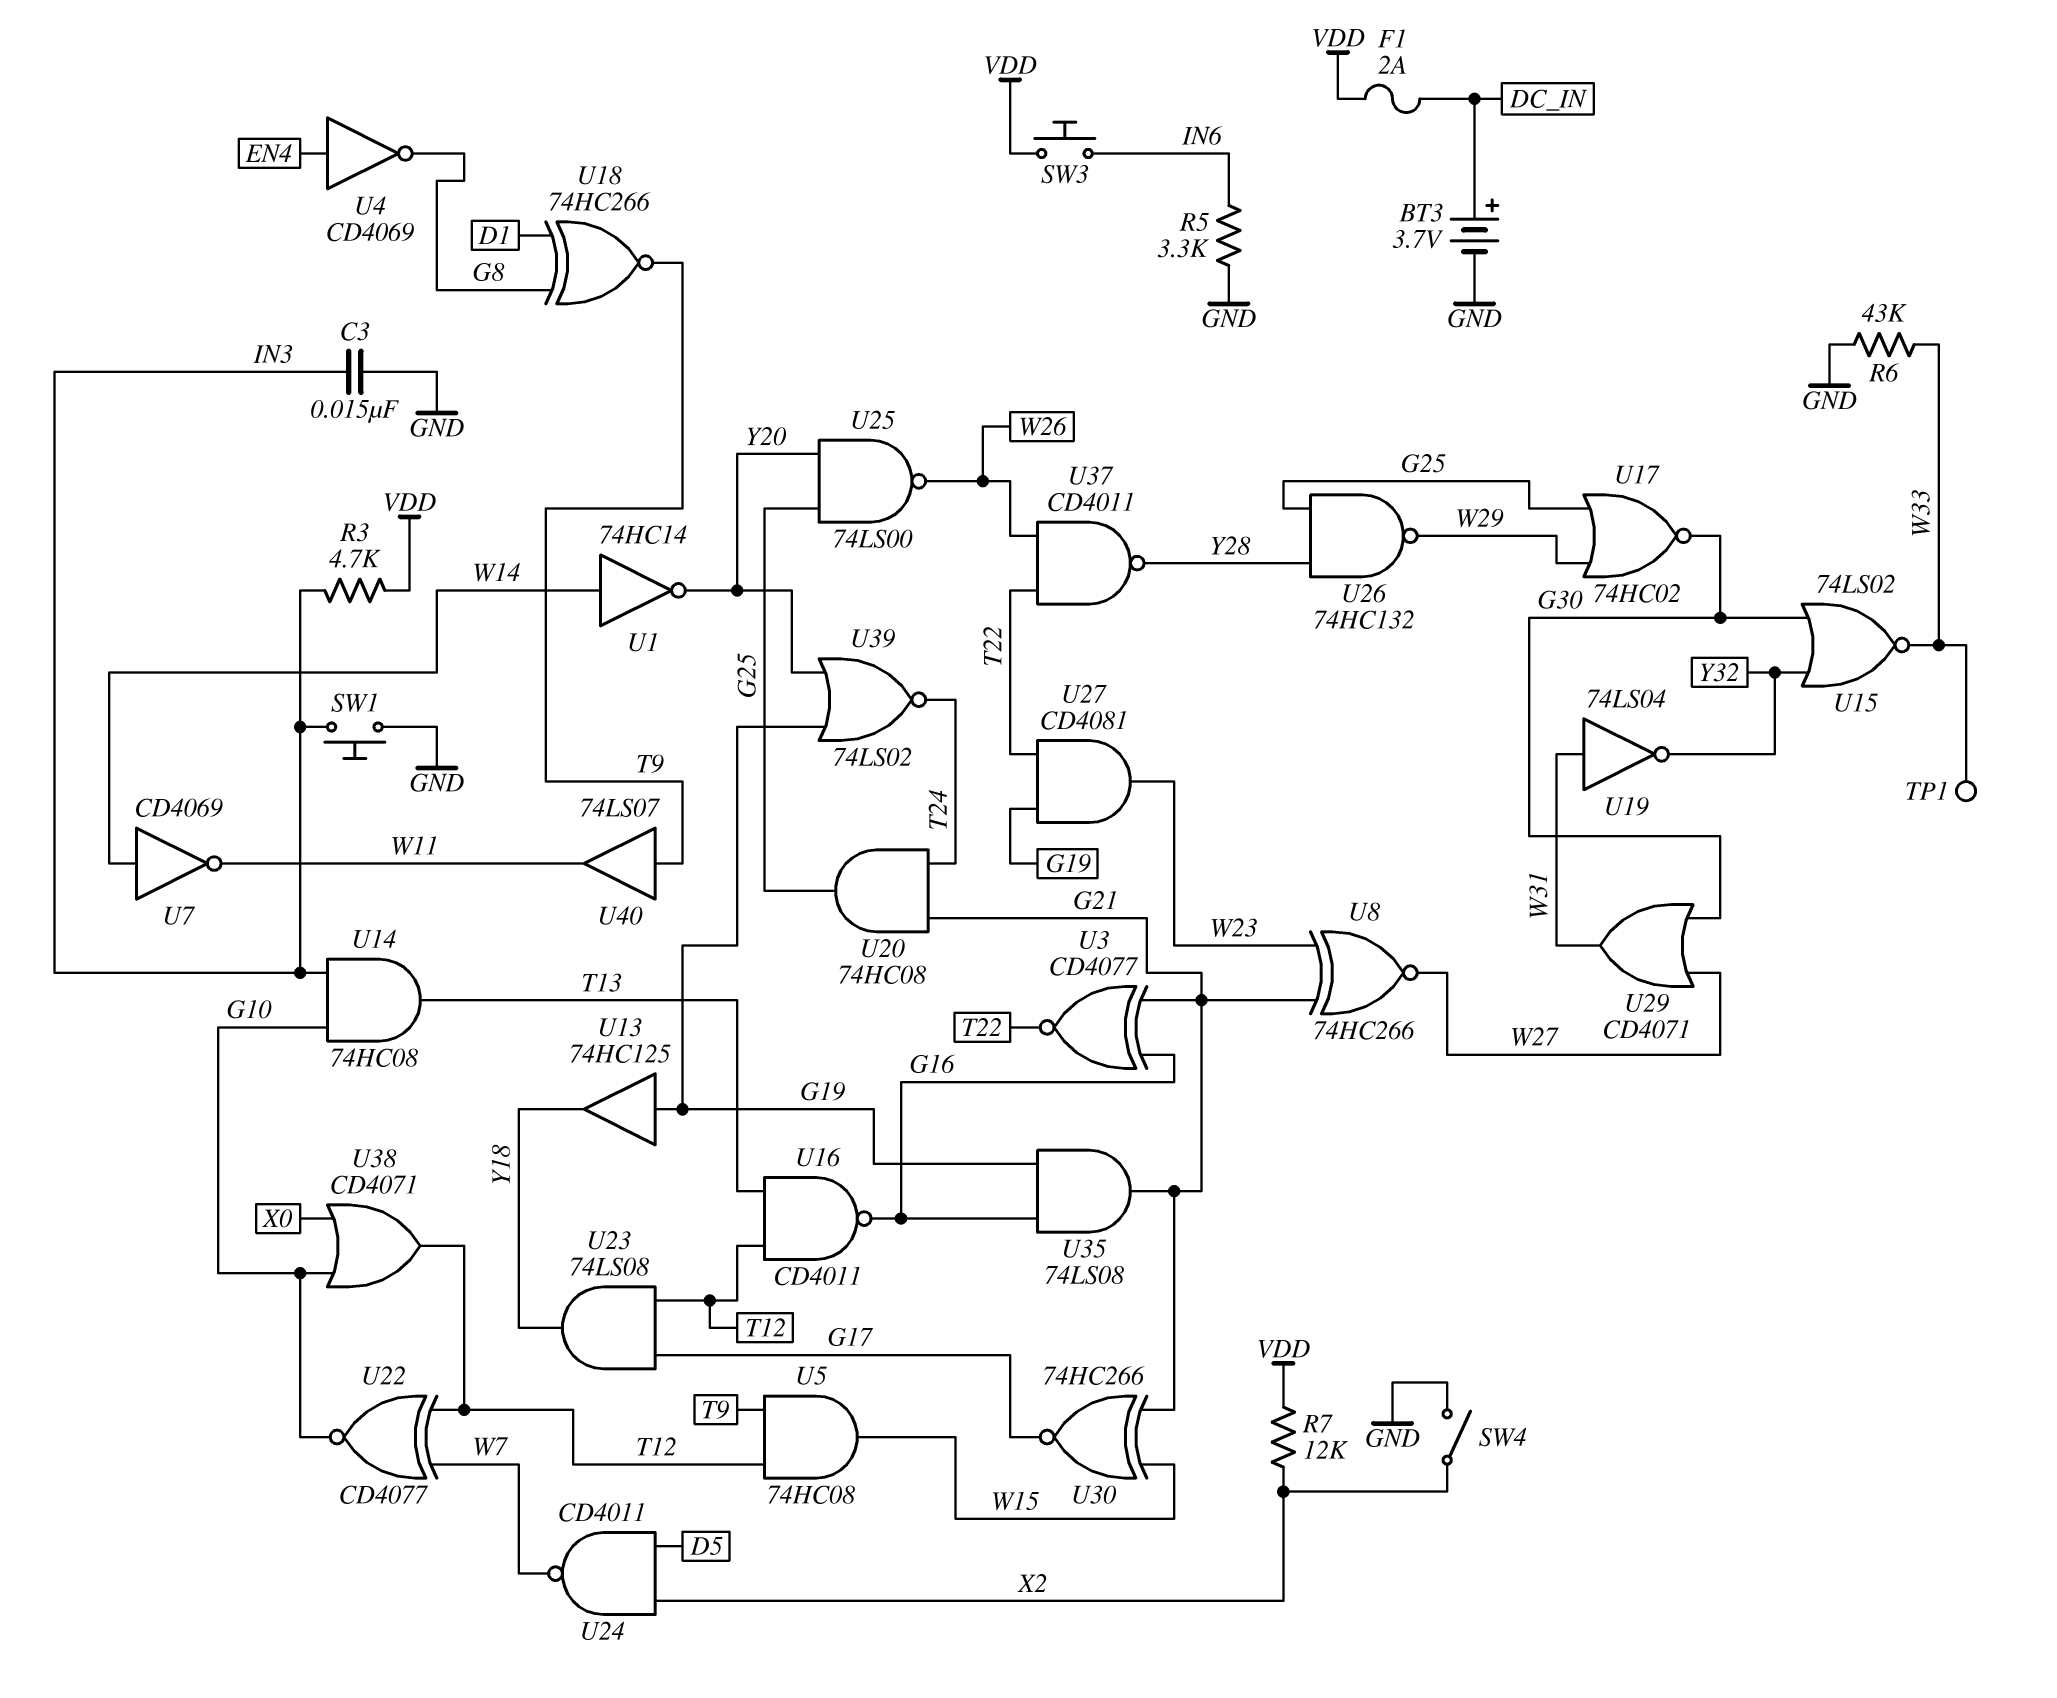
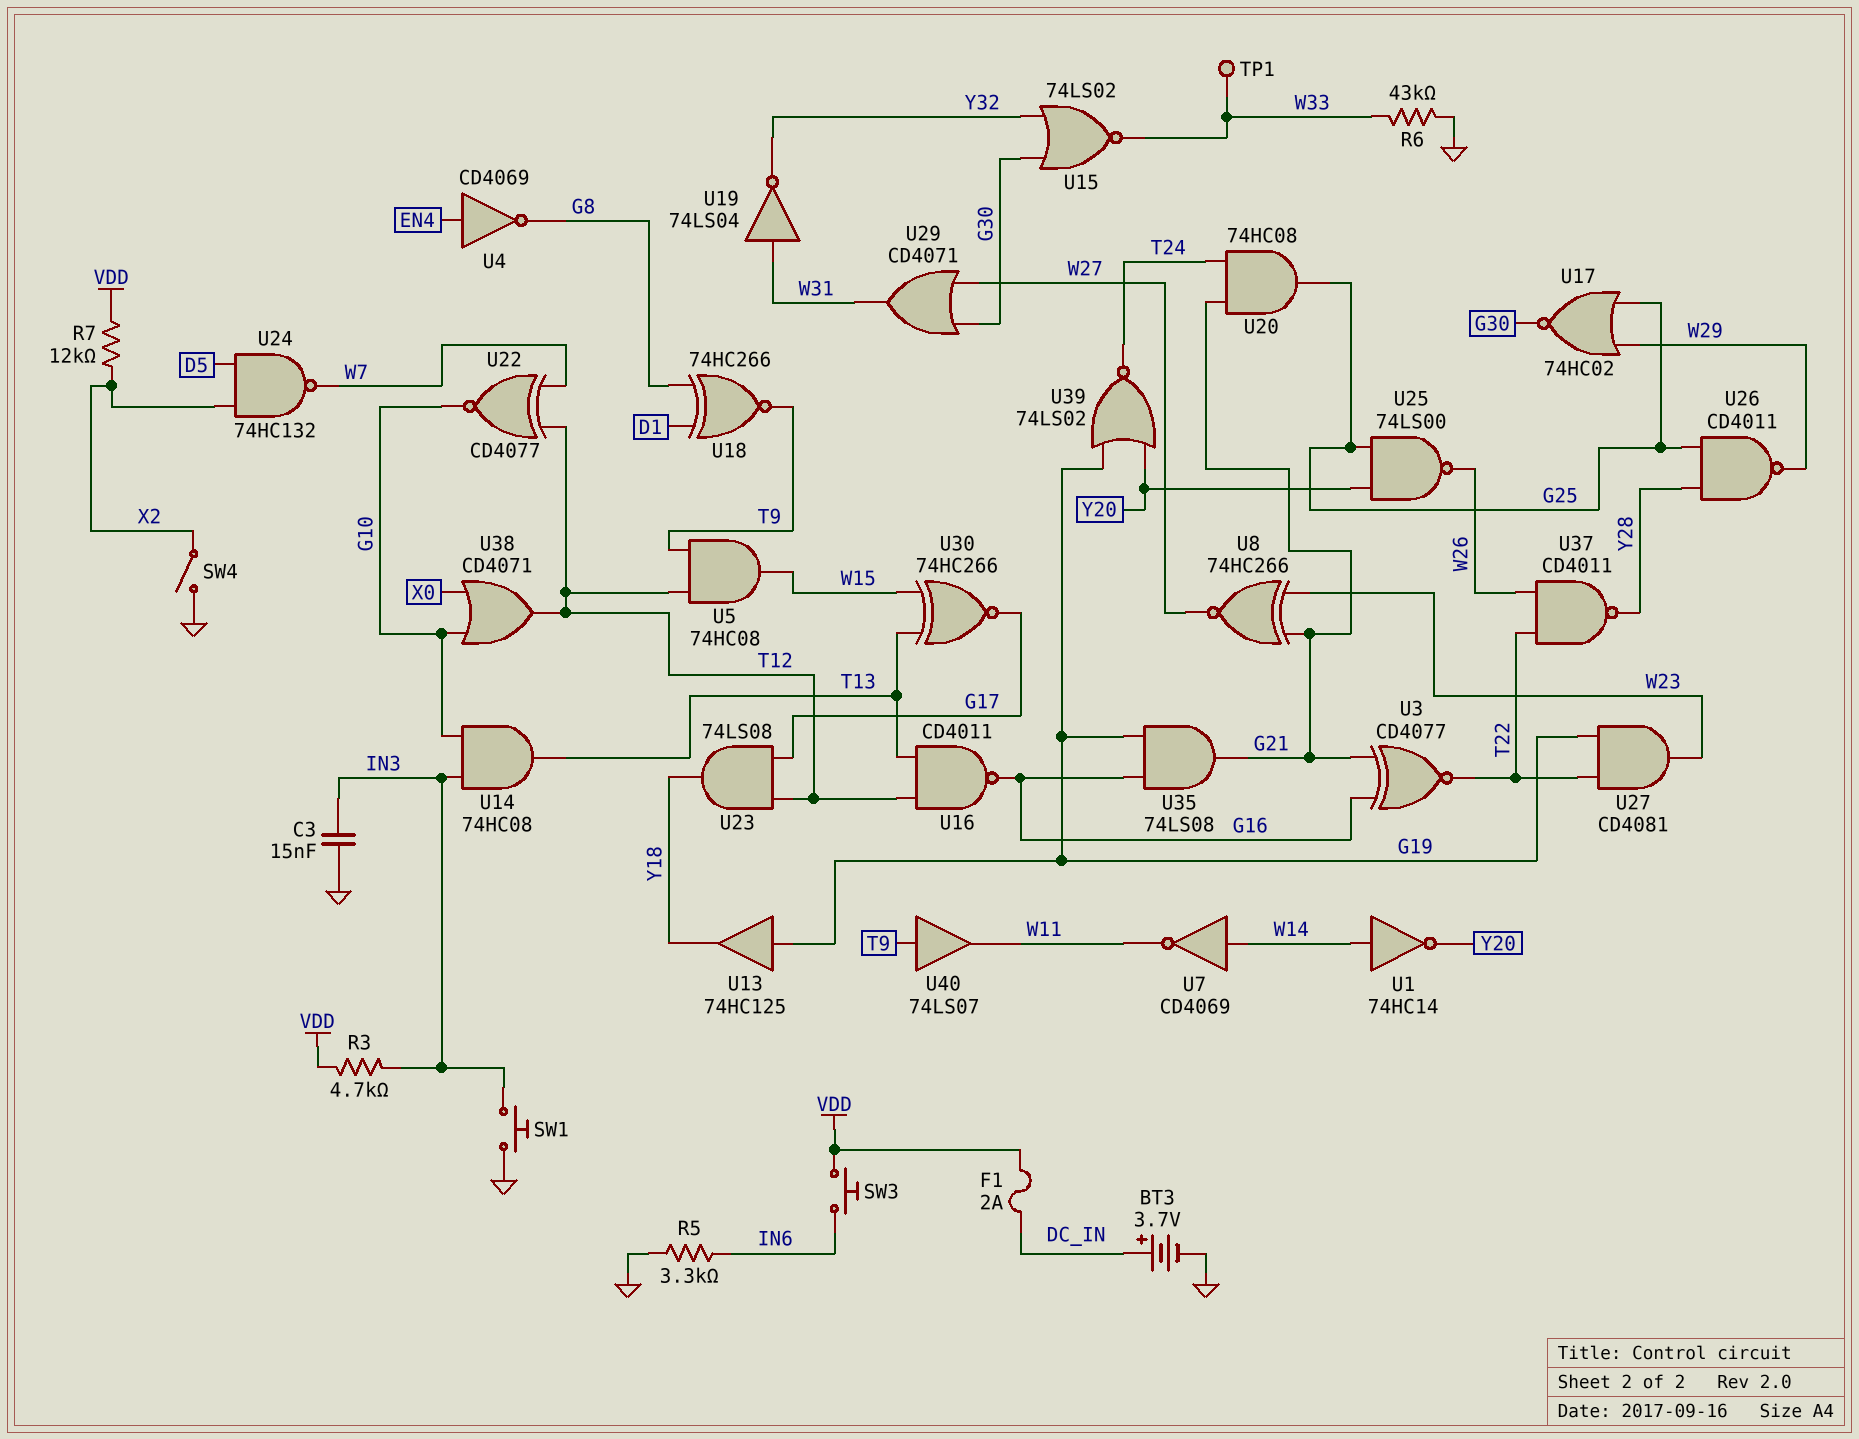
U24: NAND CD4011 (in D5, in X2, out W7) -> NAND 74HC132 (in D5, in X2, out W7)
U26: NAND 74HC132 (in G25, in Y28, out W29) -> NAND CD4011 (in G25, in Y28, out W29)
U30: XNOR 74HC266 (in G21, in W15, out G17) -> XNOR 74HC266 (in T13, in W15, out G17)

